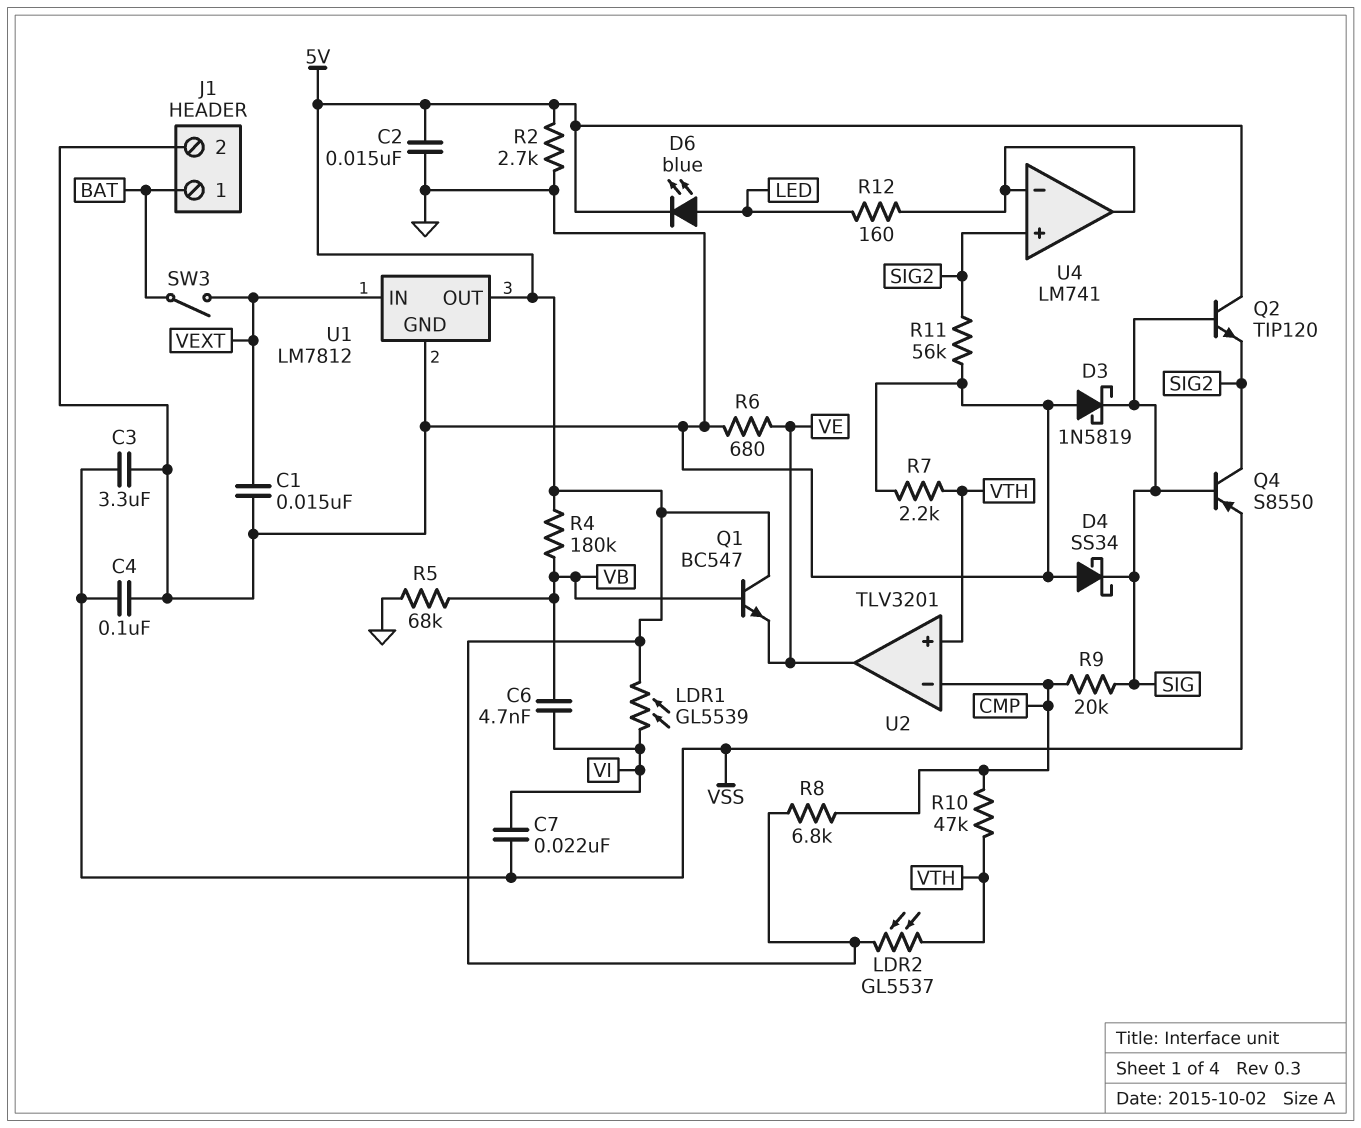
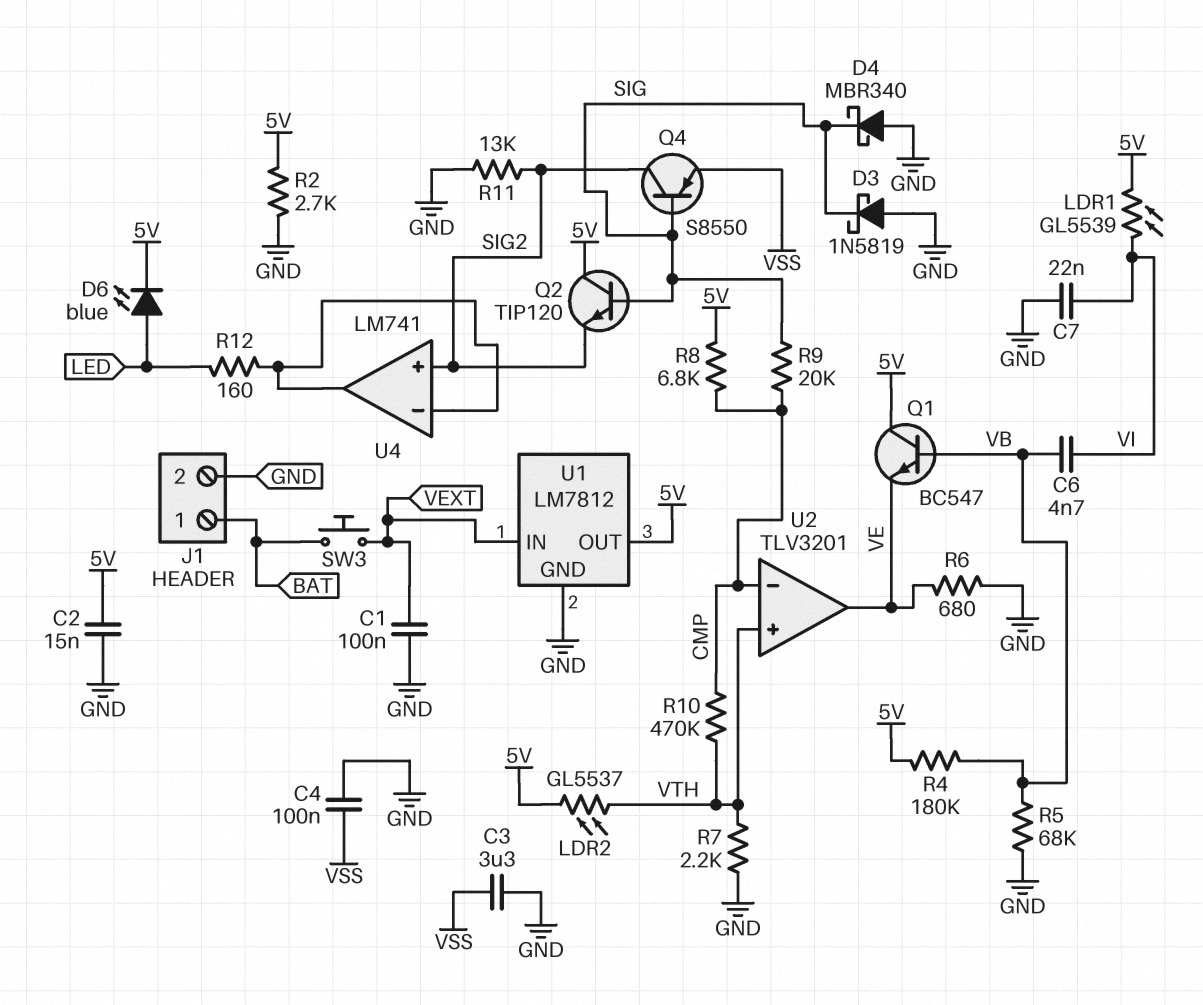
C1: 15nF (GND, VEXT) -> 100nF (GND, VEXT)
C7: 22nF (VI, VSS) -> 22nF (GND, VI)
D4: schottky SS34 (A GND, K SIG) -> schottky MBR340 (A GND, K SIG)
R10: 47k (CMP, VTH) -> 470k (CMP, VTH)
R11: 56k (GND, SIG2) -> 13k (GND, SIG2)
SW3: switch (BAT, VEXT) -> button (BAT, VEXT)

